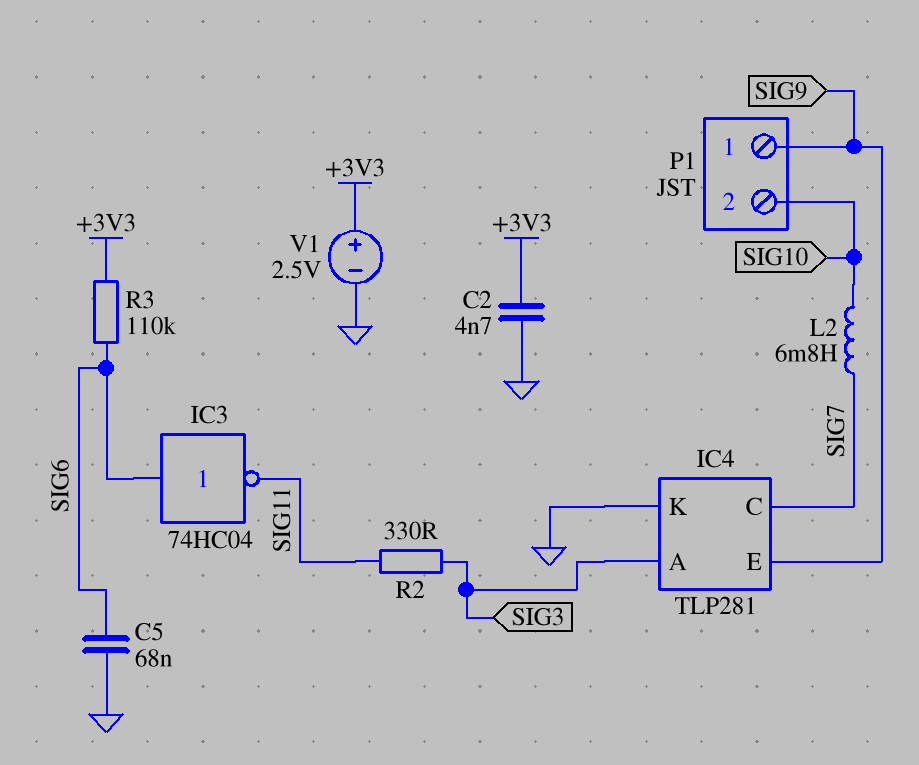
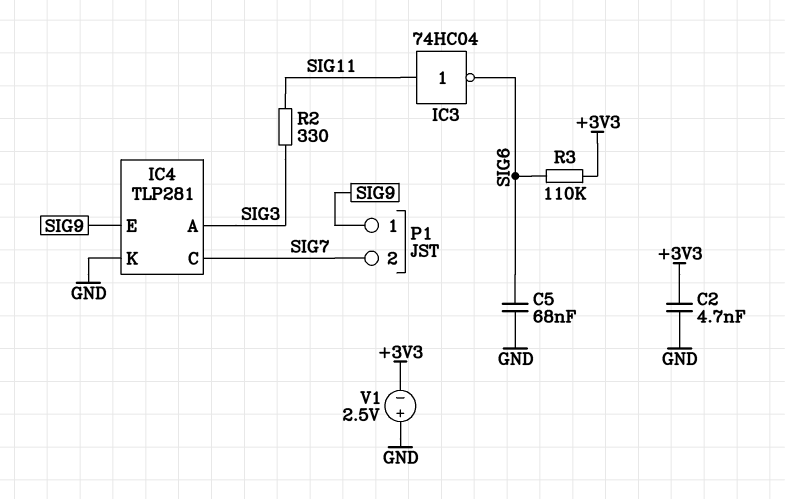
IC3: NOT 74HC04 (in SIG6, out SIG11) -> NOT 74HC04 (in SIG11, out SIG6)
L2: 6.8mH (SIG7, SIG10) -> none
P1 pin 2: SIG10 -> SIG7
V1: 2.5V (plus +3V3, minus GND) -> 2.5V (plus GND, minus +3V3)

